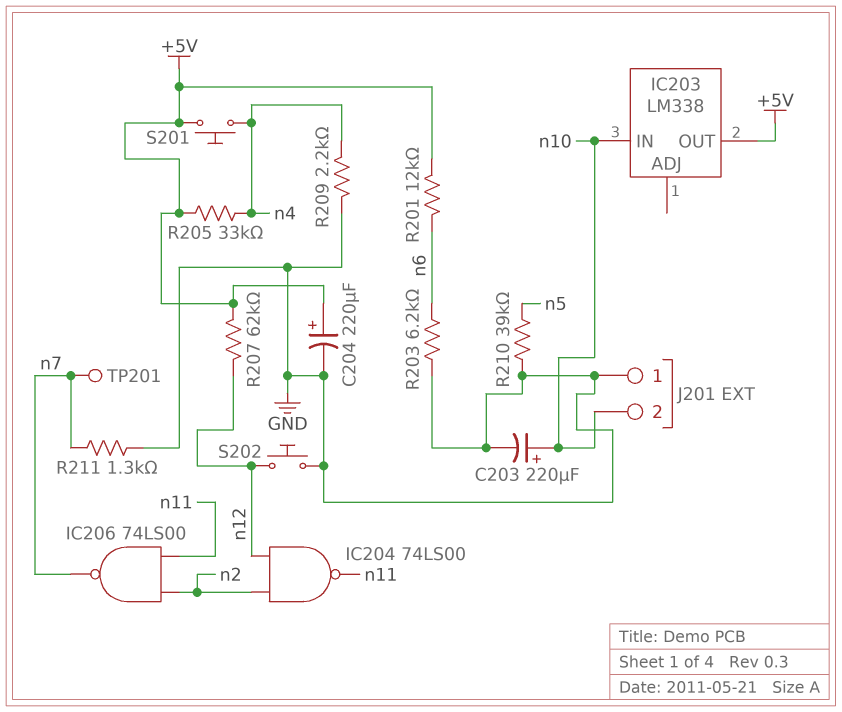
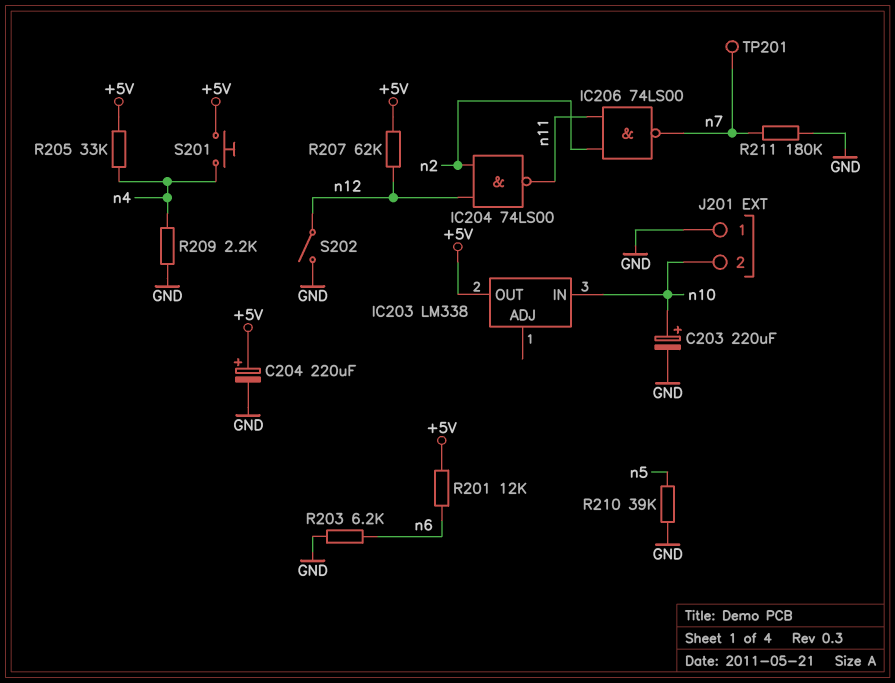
R211: 1.3k (GND, n7) -> 180k (GND, n7)
S202: button (GND, n12) -> switch (GND, n12)

